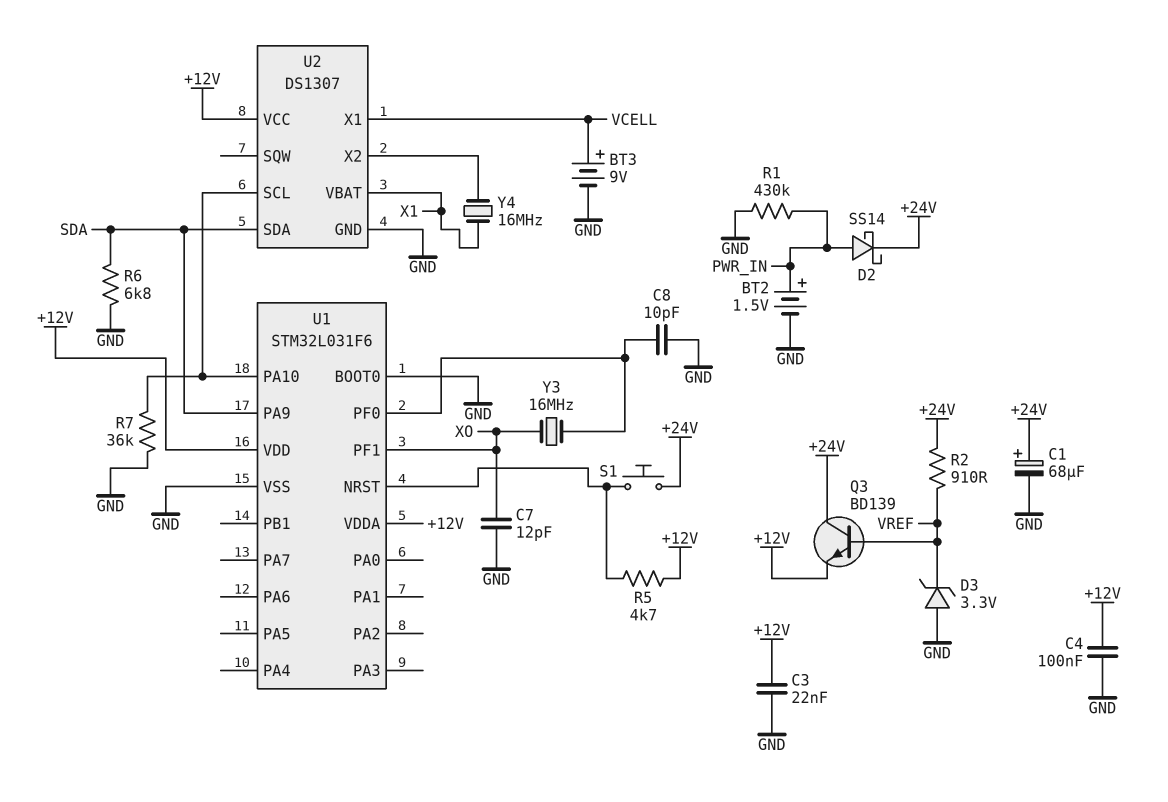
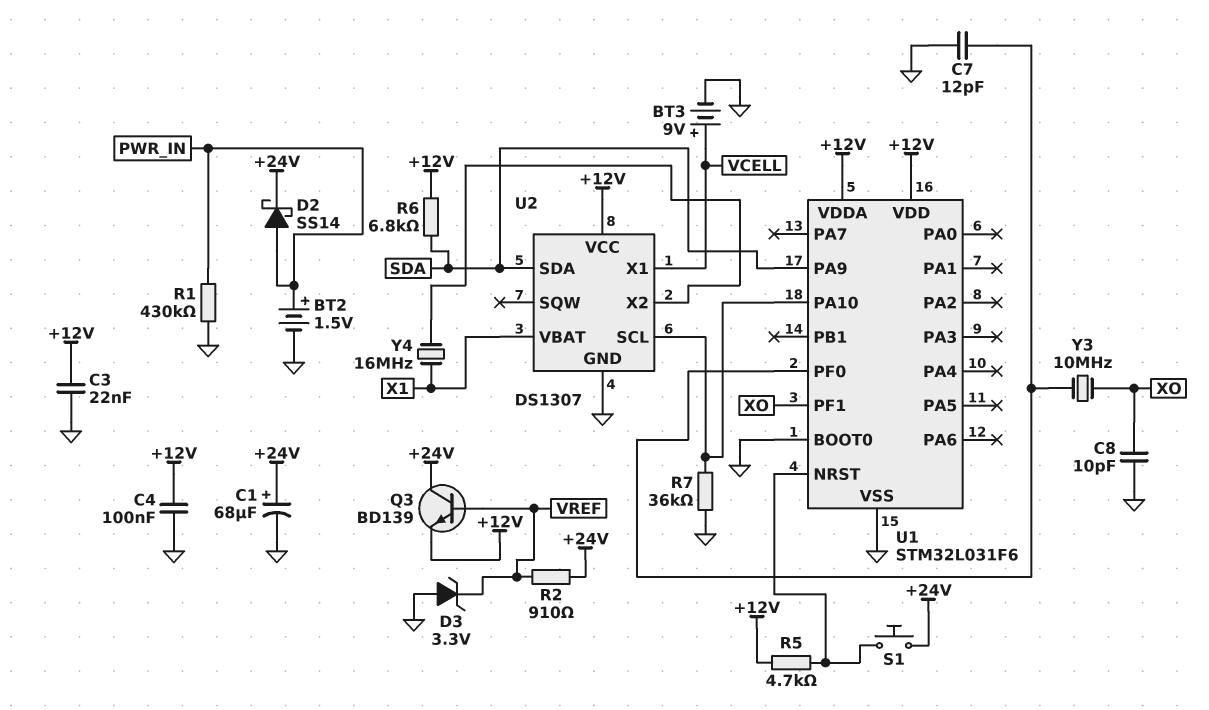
C7: 12pF (GND, XO) -> 12pF (GND, U1/PF0)
C8: 10pF (GND, U1/PF0) -> 10pF (GND, XO)
R6: 6.8k (GND, SDA) -> 6.8k (+12V, SDA)
Y3: 16MHz (U1/PF0, XO) -> 10MHz (U1/PF0, XO)

